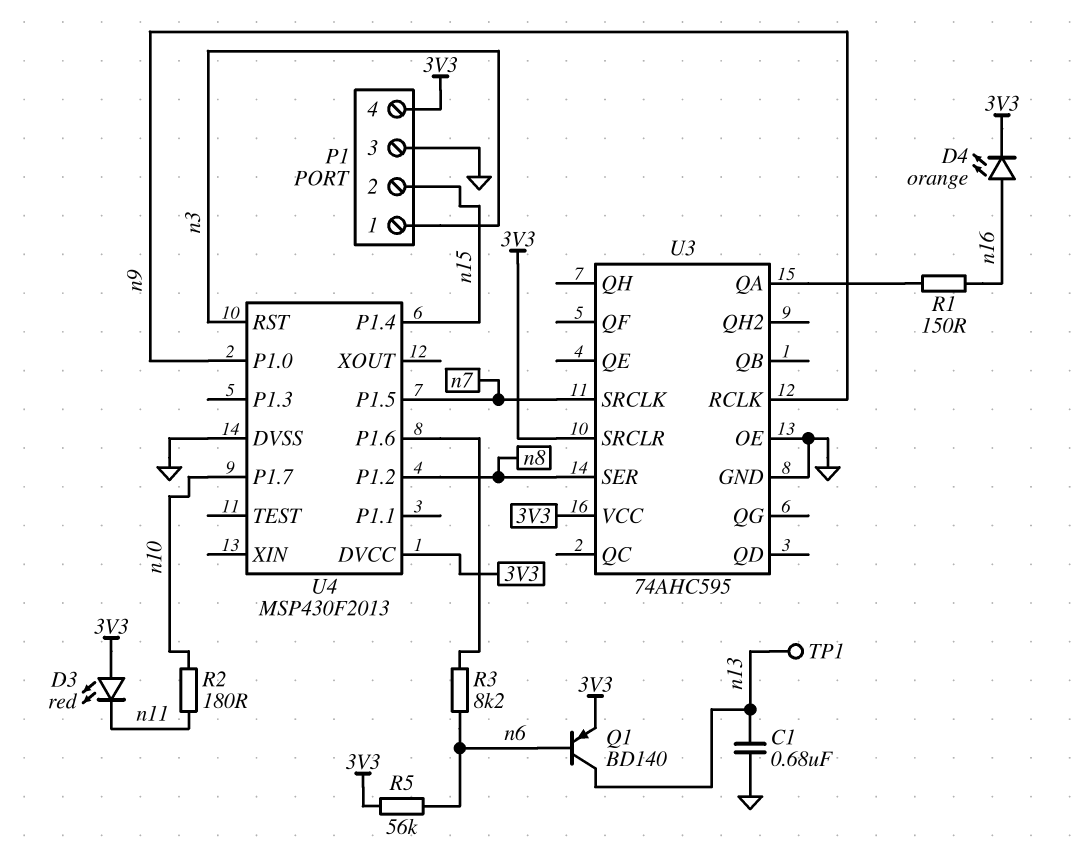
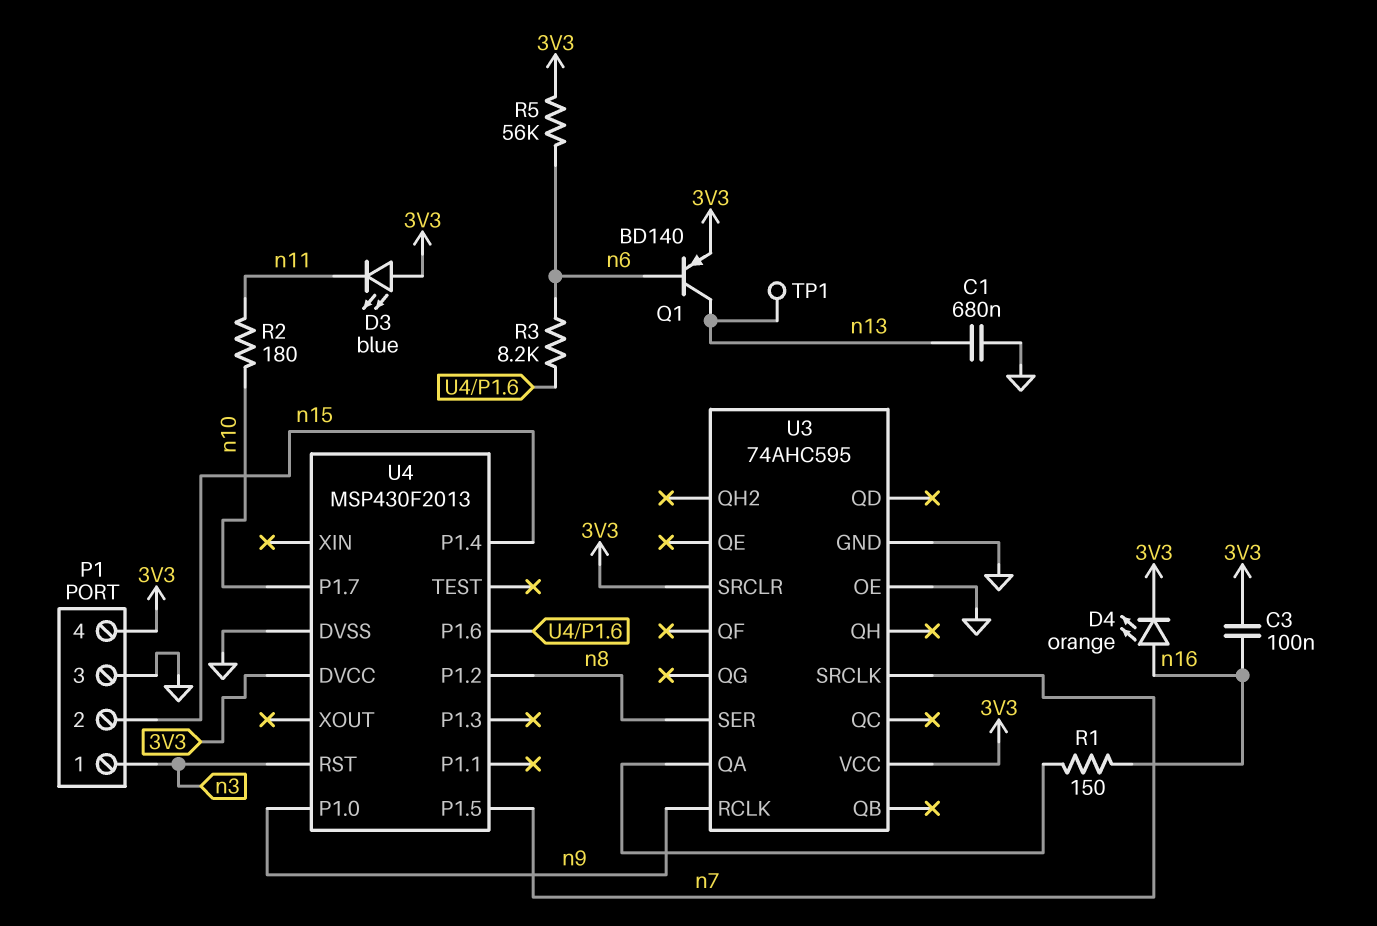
C3: none -> 100nF (3V3, n16)
D3: LED red (A 3V3, K n11) -> LED blue (A 3V3, K n11)

